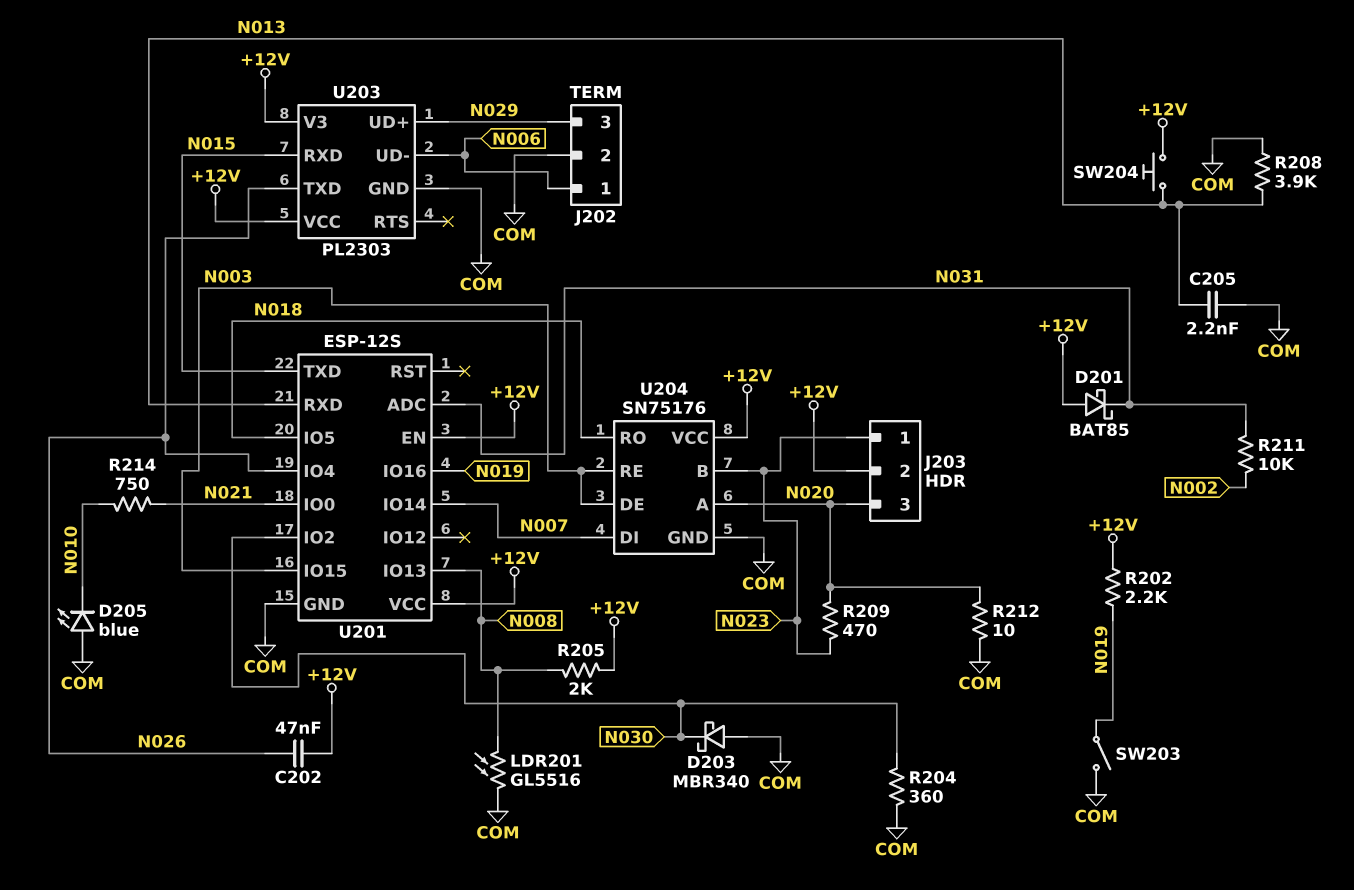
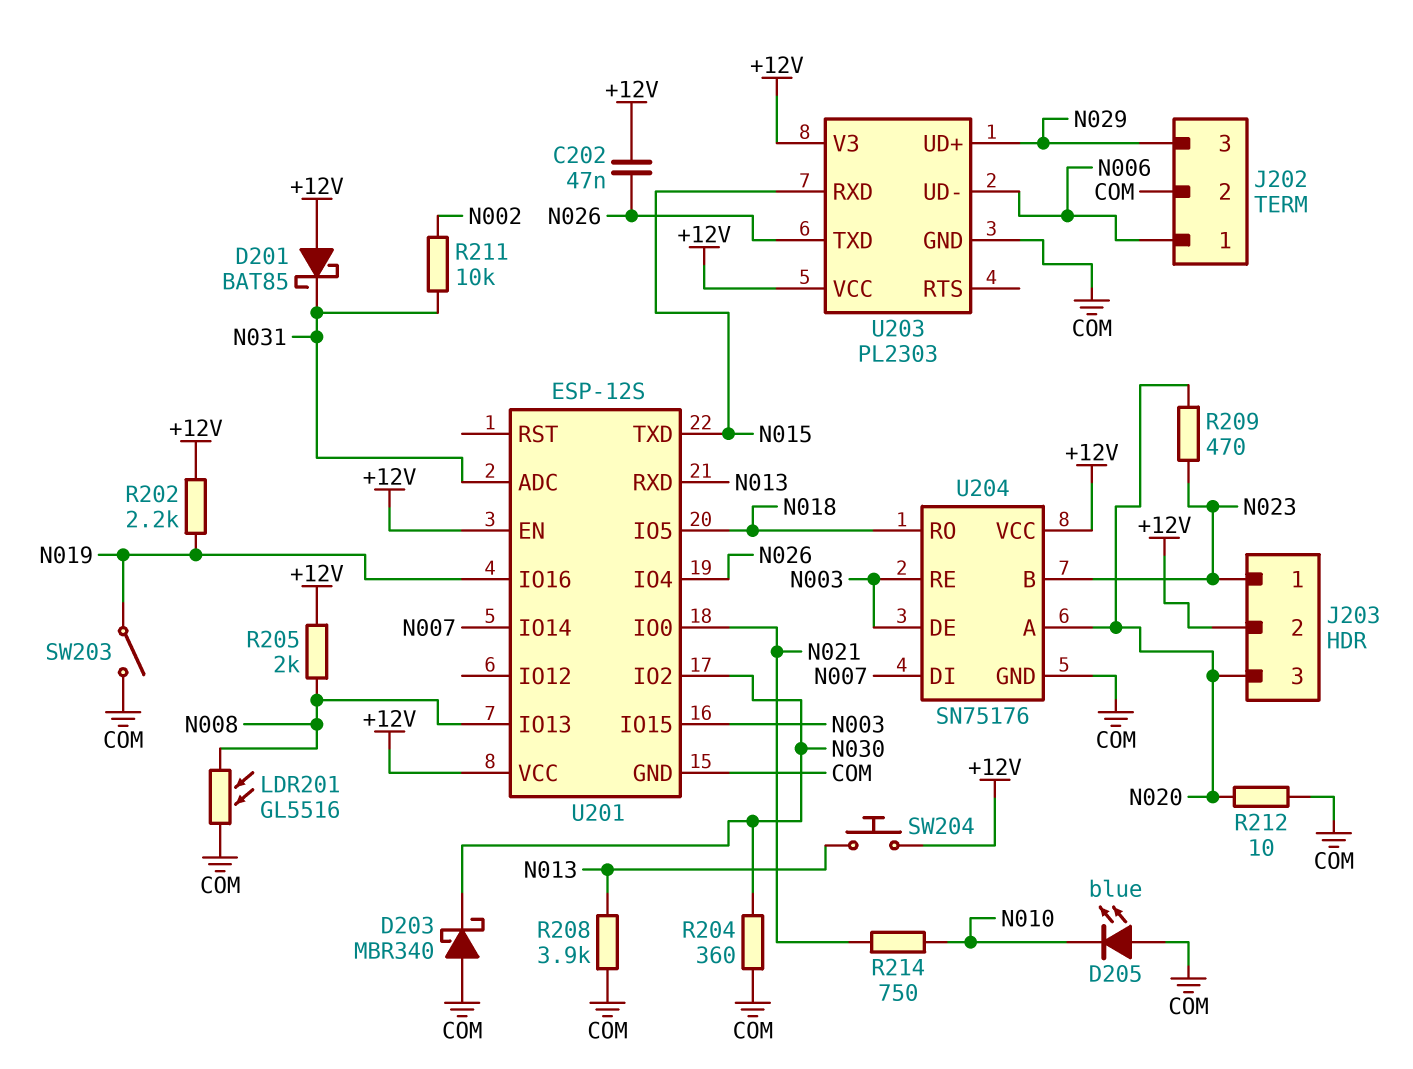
C205: 2.2nF (COM, N013) -> none

